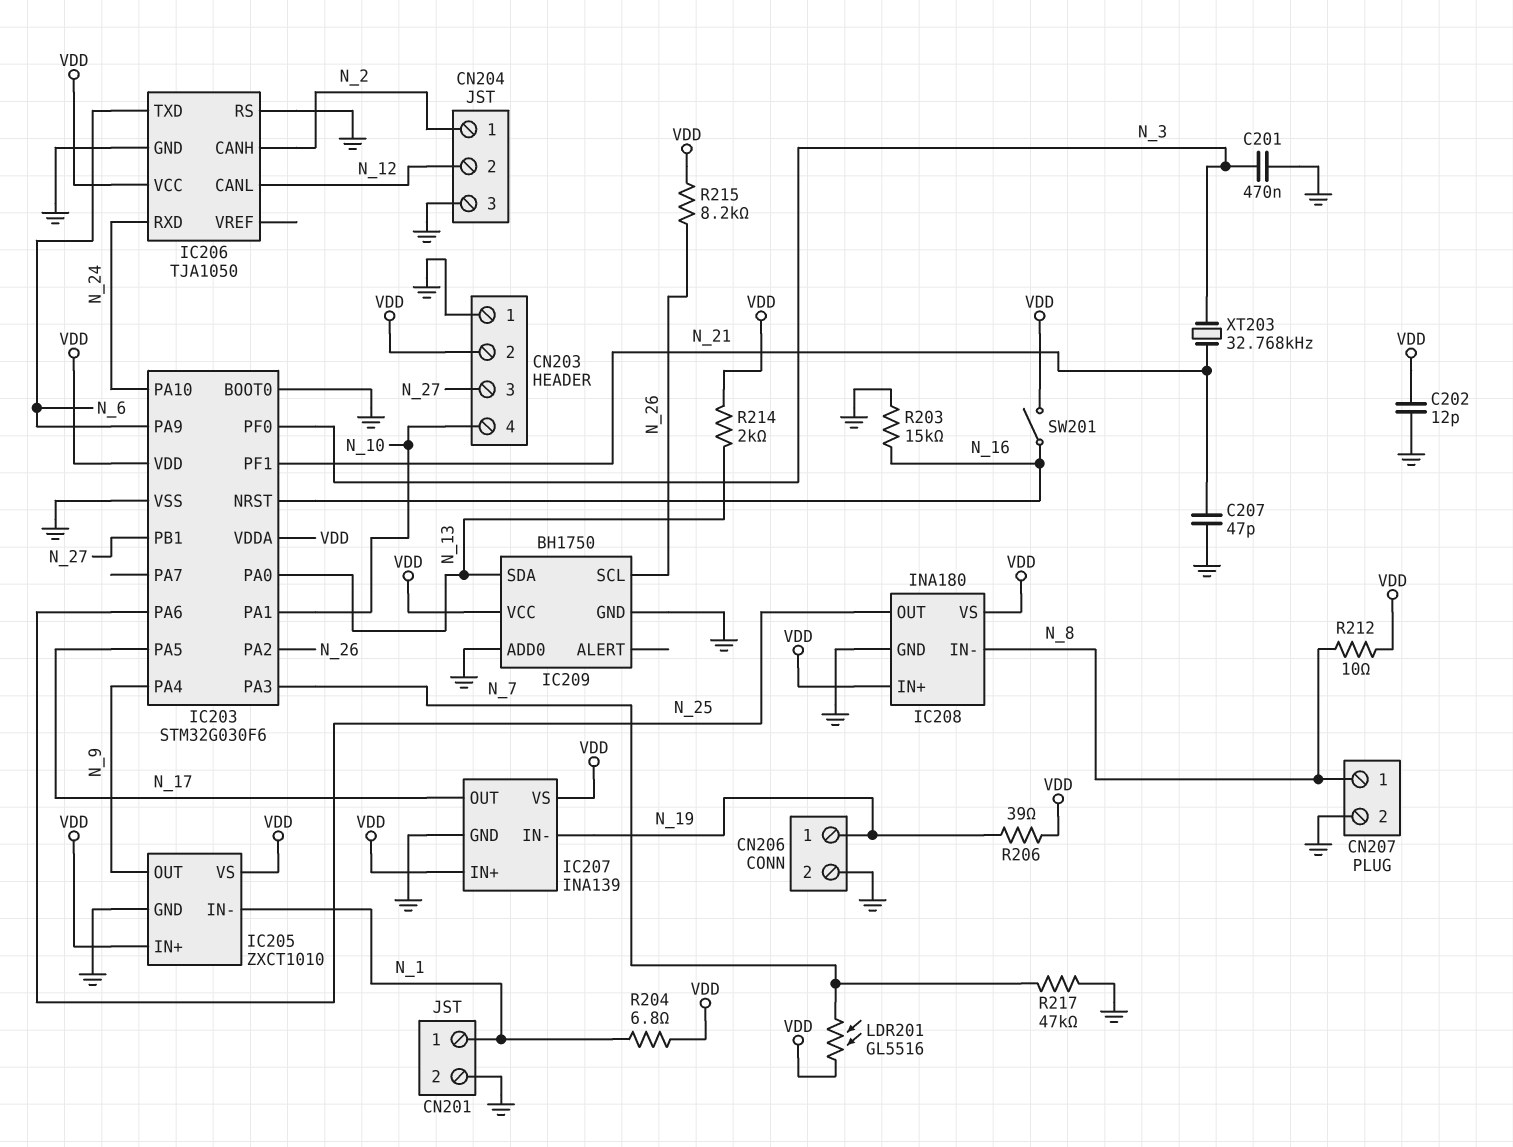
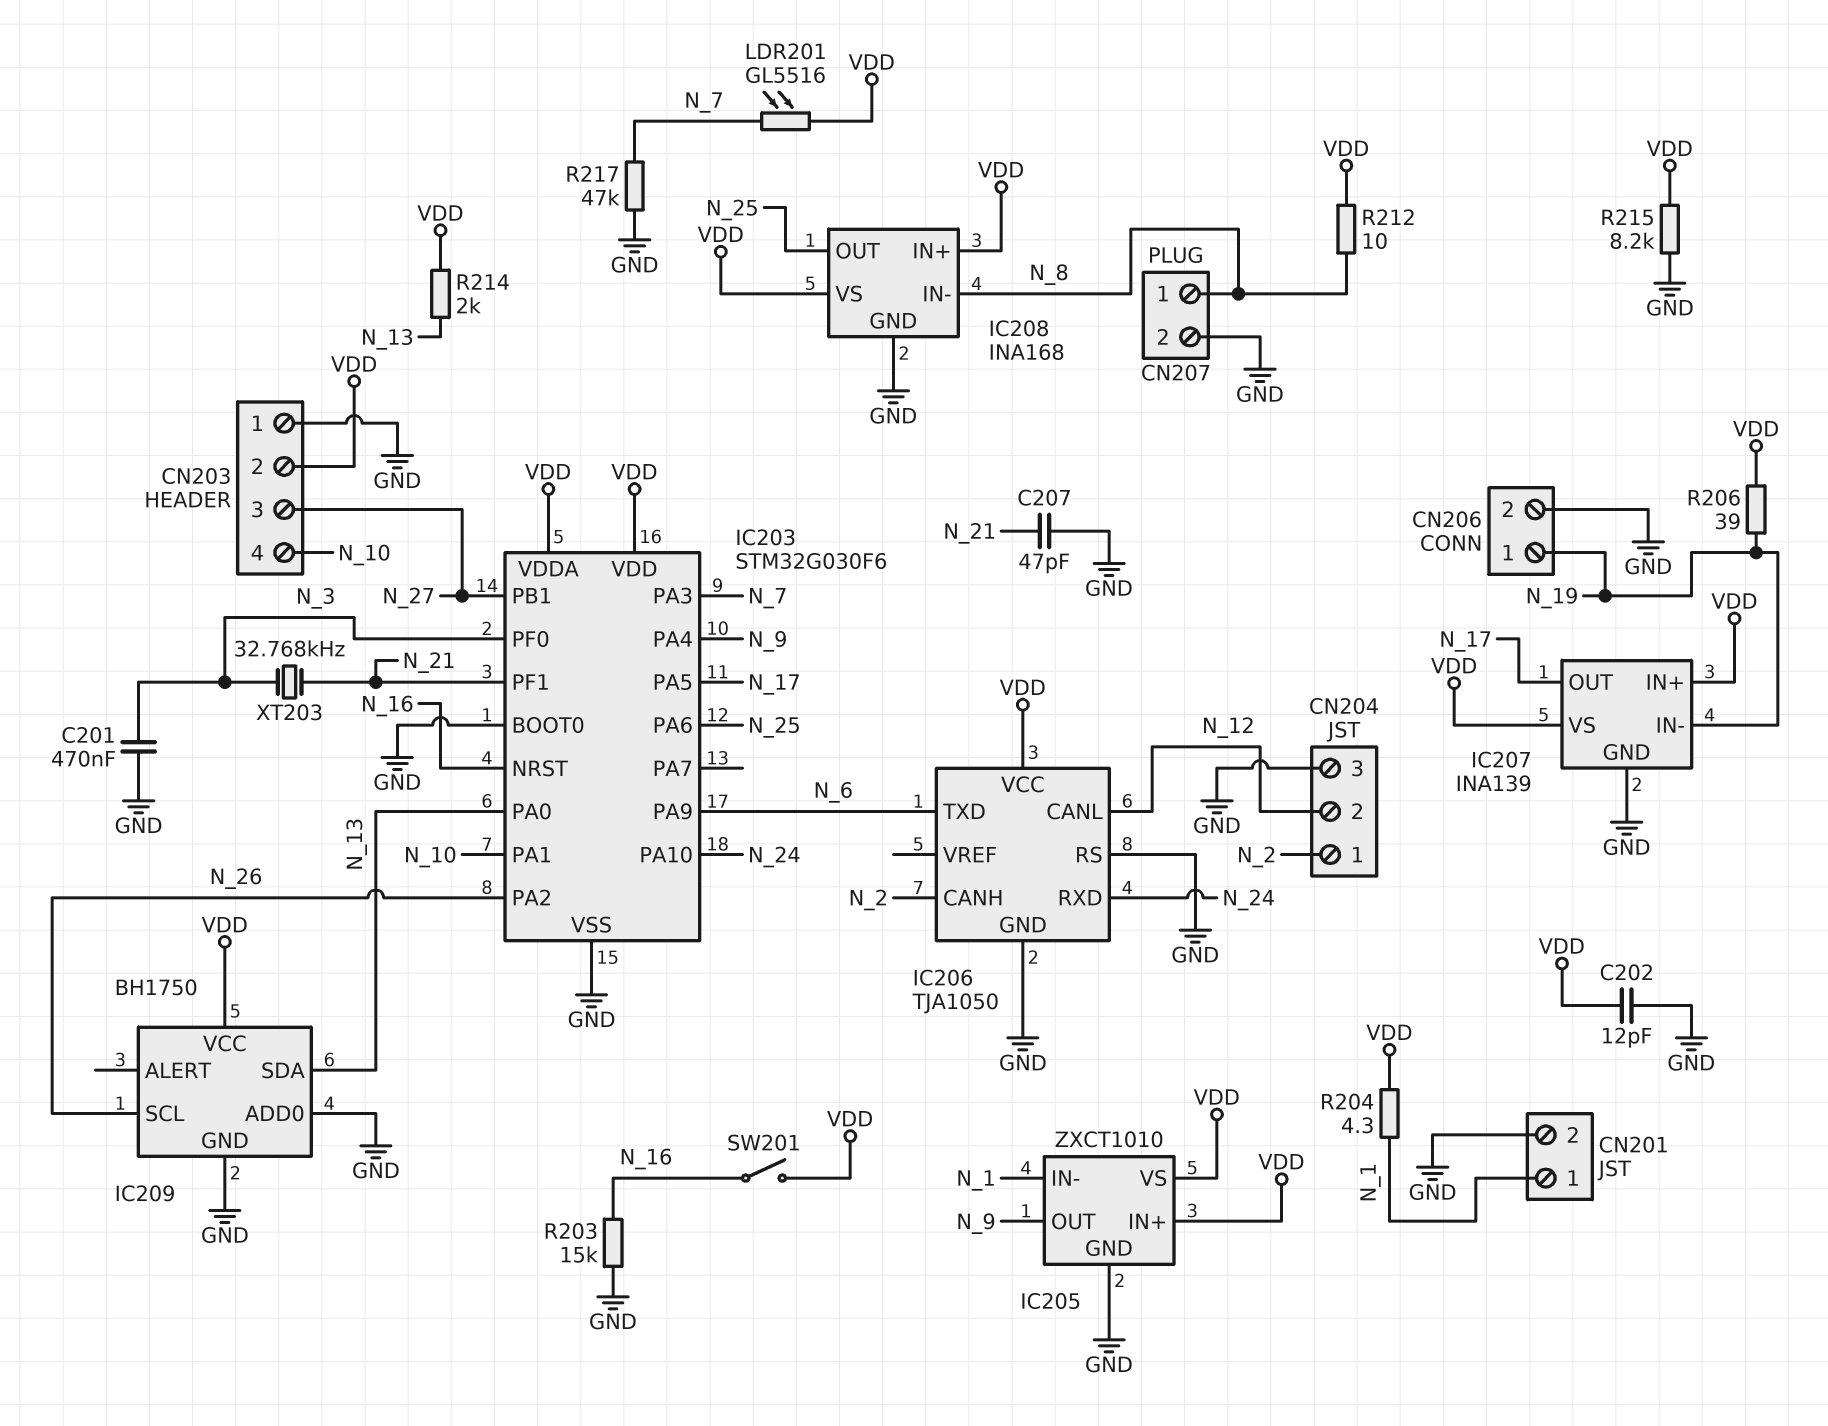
IC208: INA180 -> INA168
R204: 6.8 (N_1, VDD) -> 4.3 (N_1, VDD)
R215: 8.2k (N_26, VDD) -> 8.2k (GND, VDD)

